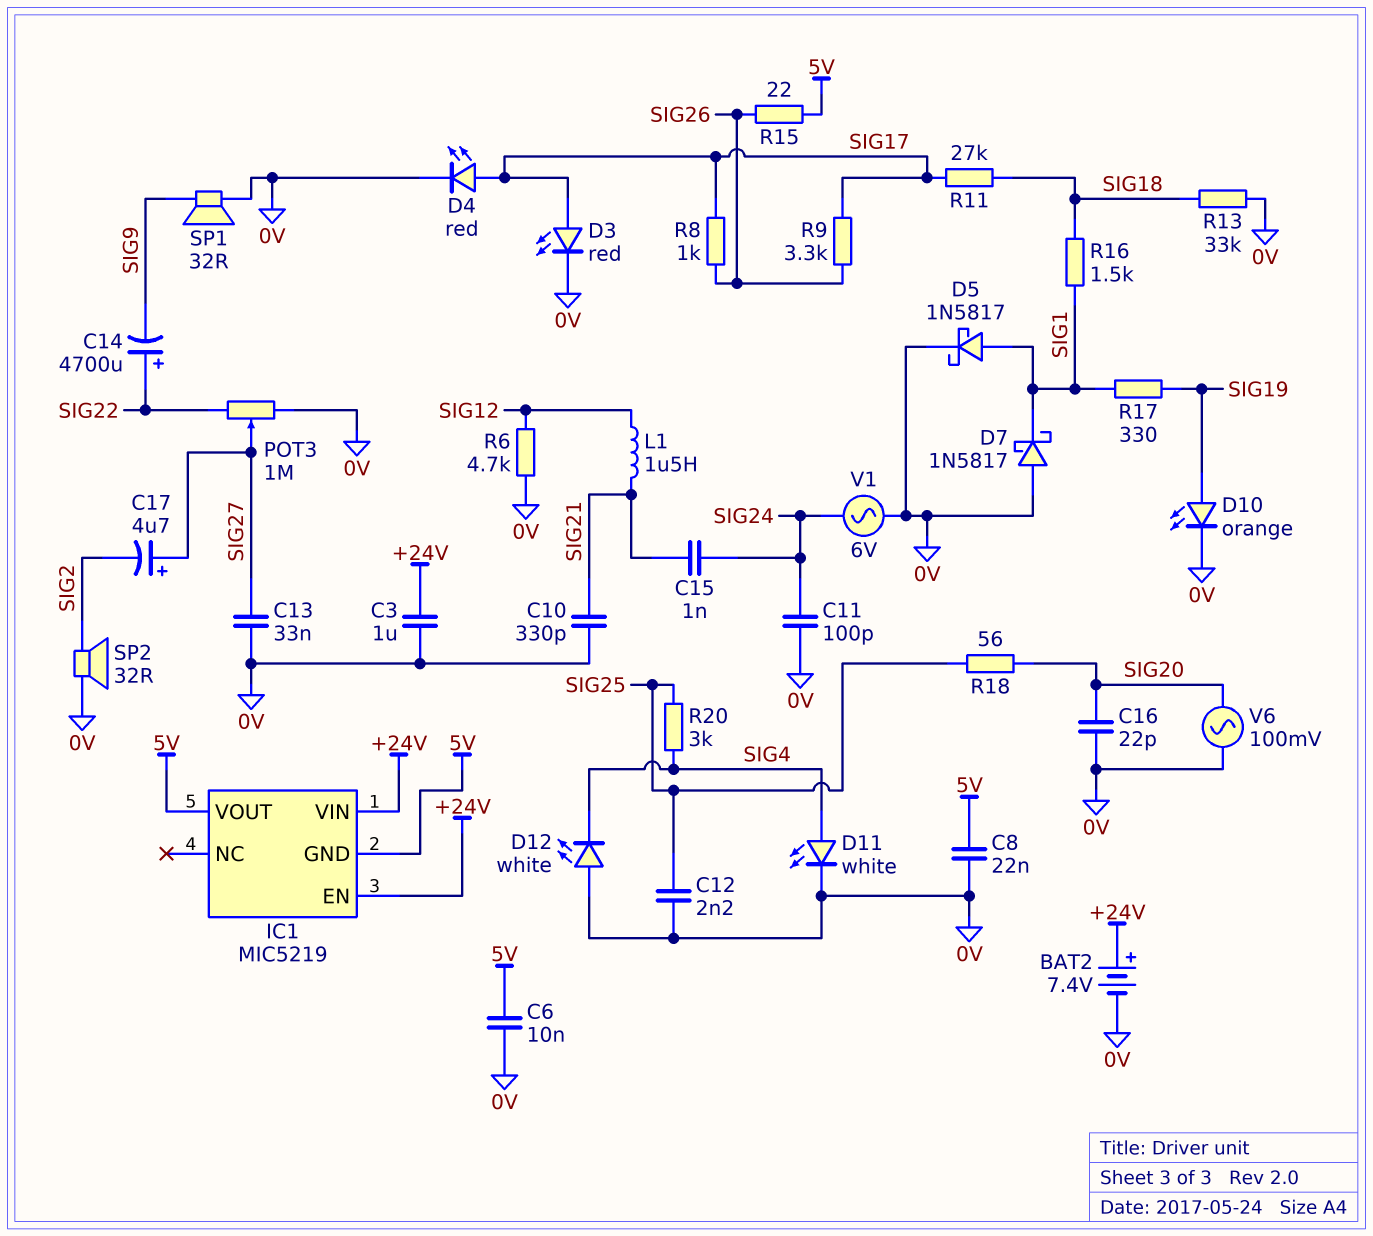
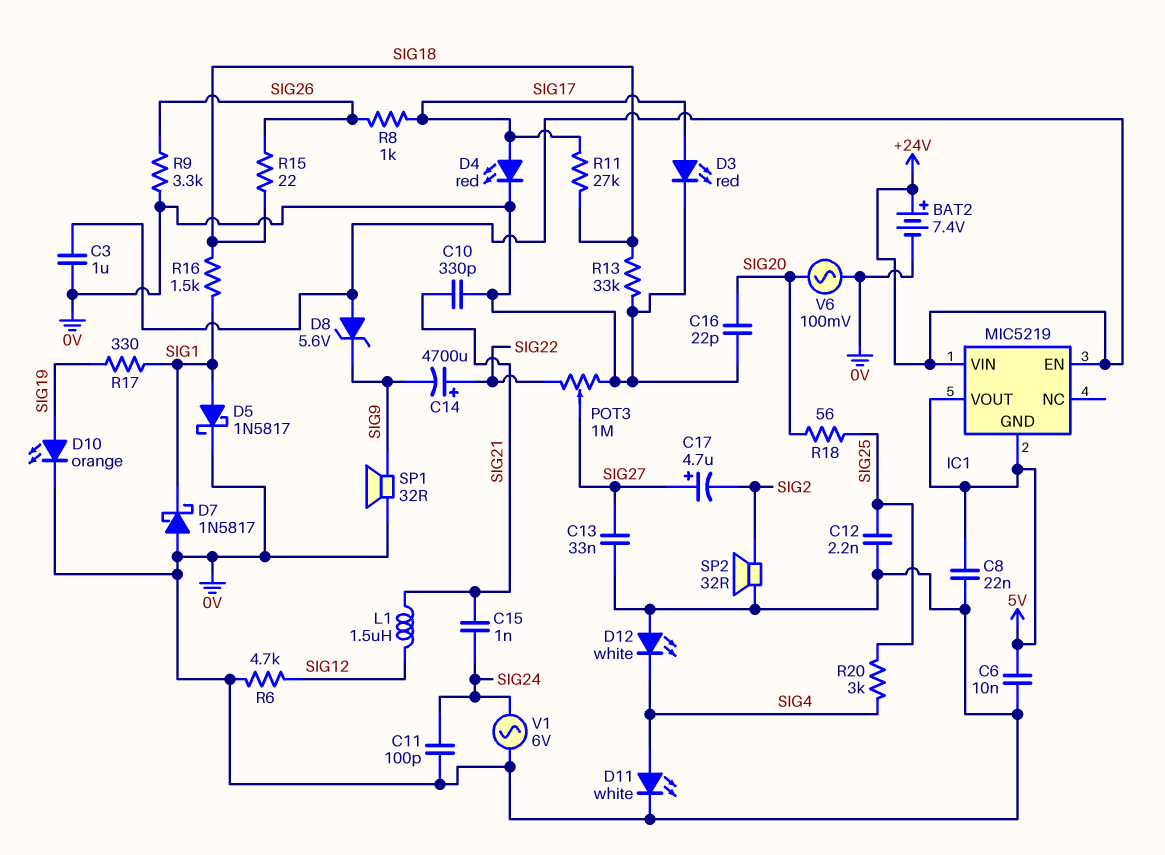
D8: none -> zener 5.6V (A +24V, K SIG9)
R9: 3.3k (SIG17, SIG26) -> 3.3k (0V, SIG26)
R15: 22 (5V, SIG26) -> 22 (SIG18, SIG26)

